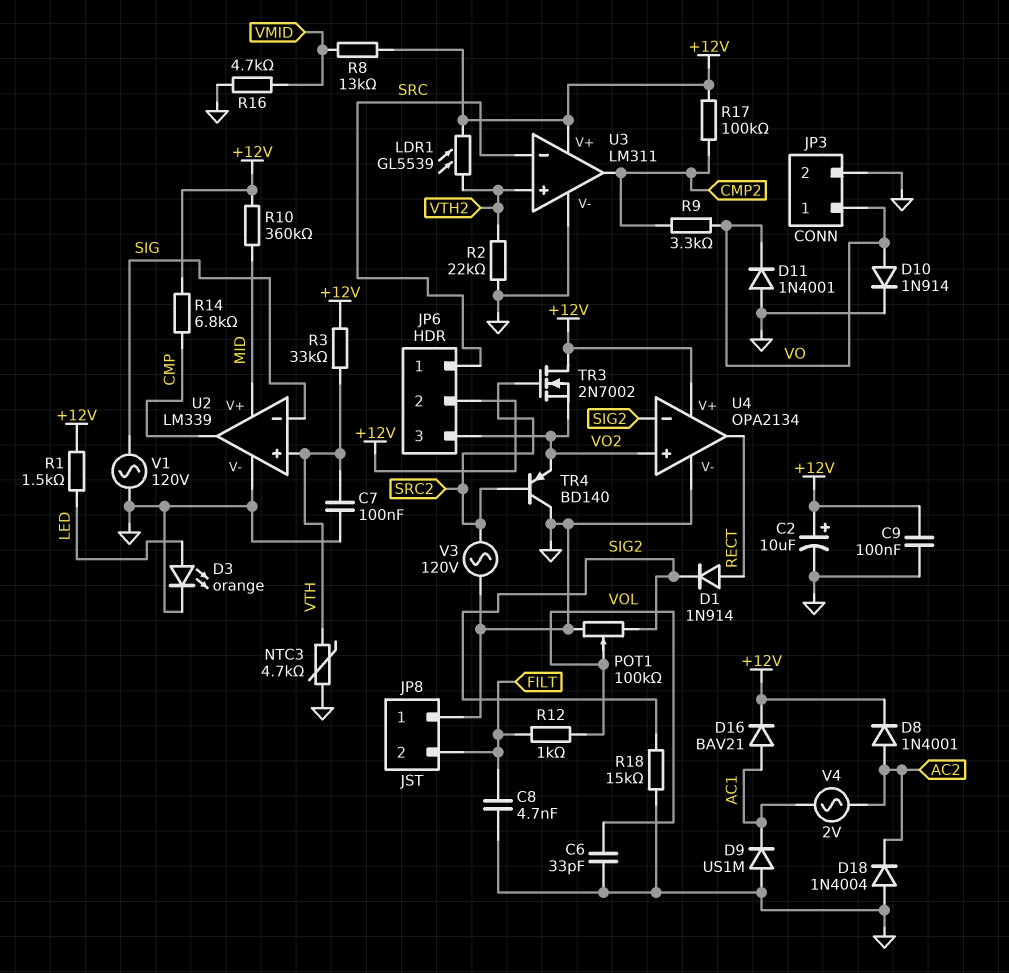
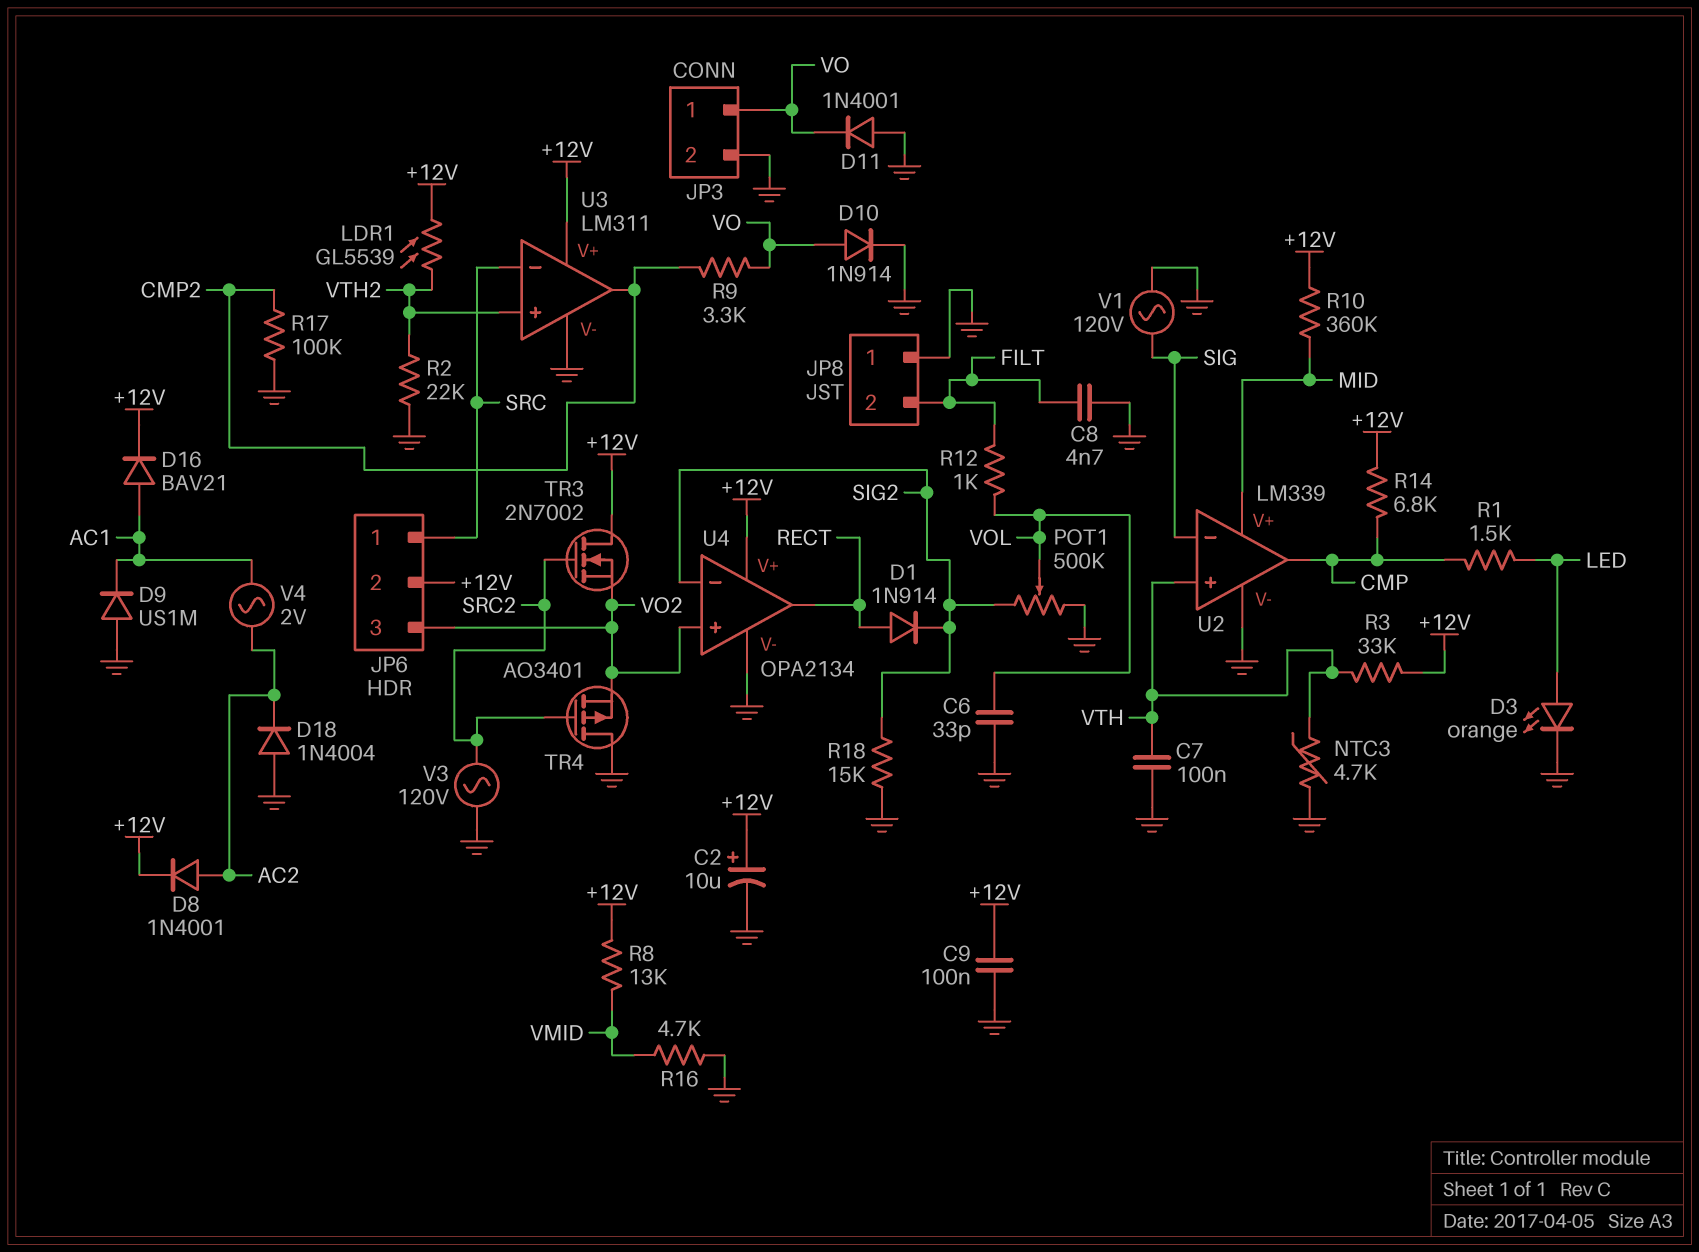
POT1: 100k (GND, SIG2, wiper VOL) -> 500k (GND, SIG2, wiper VOL)
R1: 1.5k (+12V, LED) -> 1.5k (CMP, LED)
R17: 100k (+12V, CMP2) -> 100k (CMP2, GND)
TR4: PNP BD140 (B SRC2, C GND, E VO2) -> PMOS AO3401 (G SRC2, D GND, S VO2)

